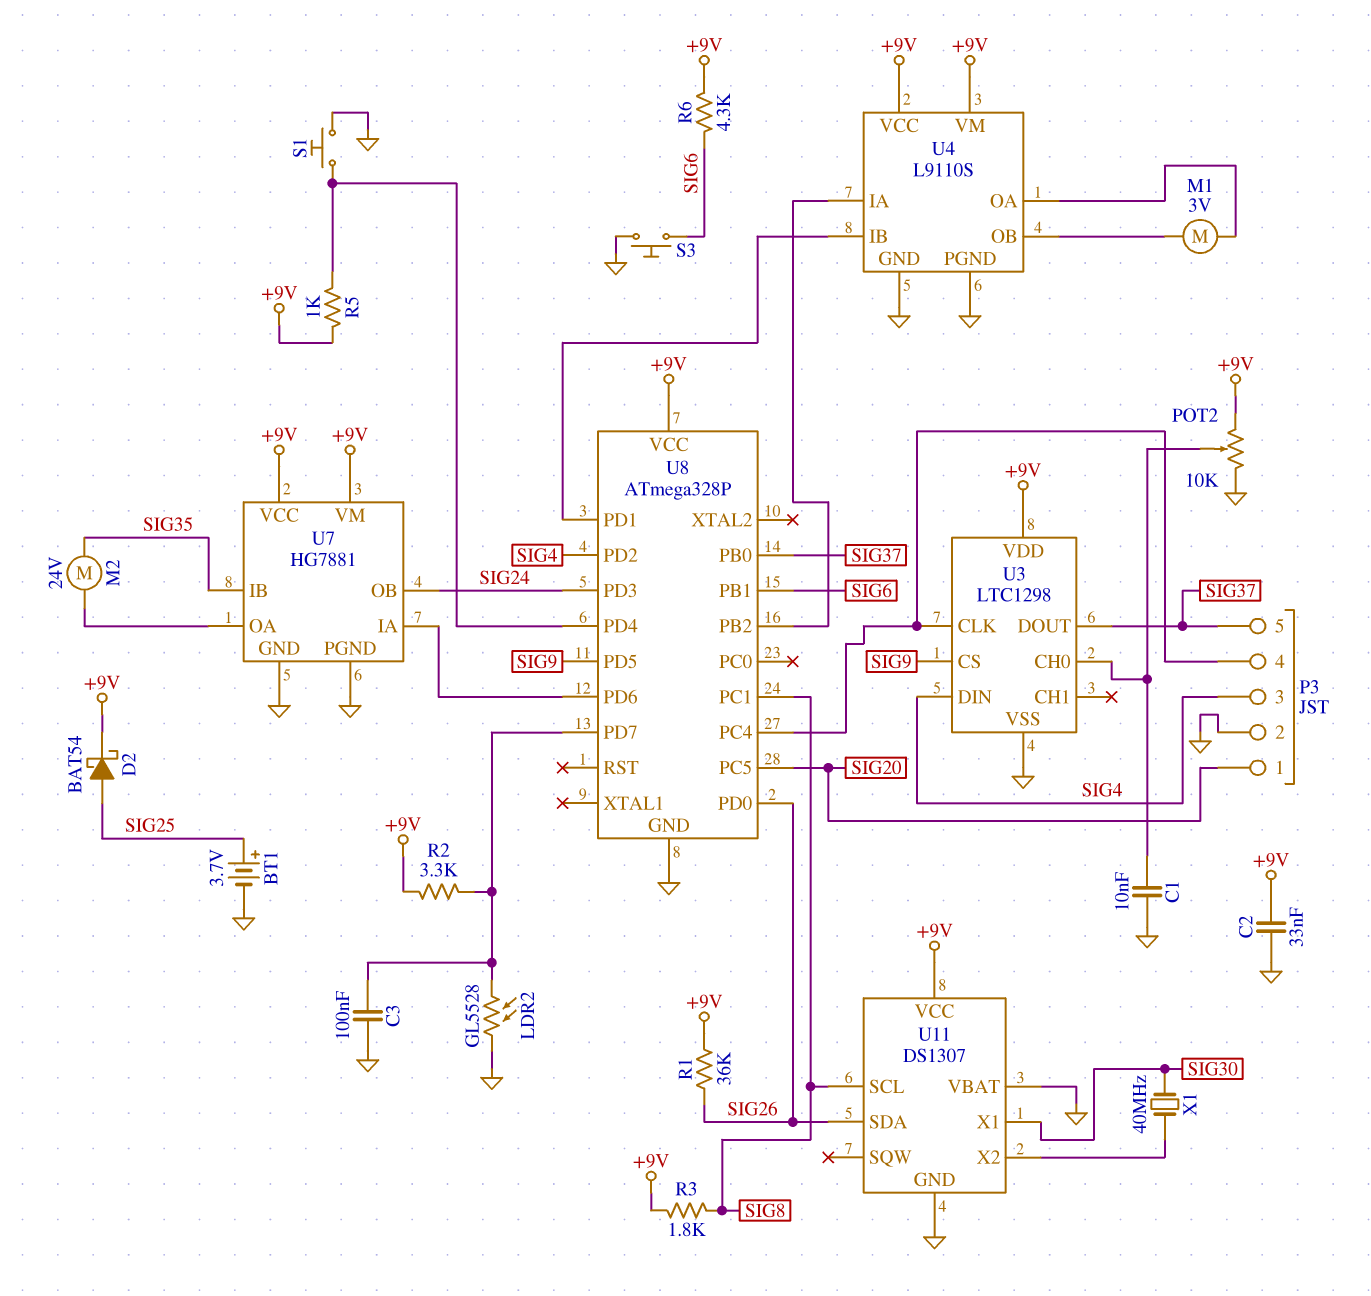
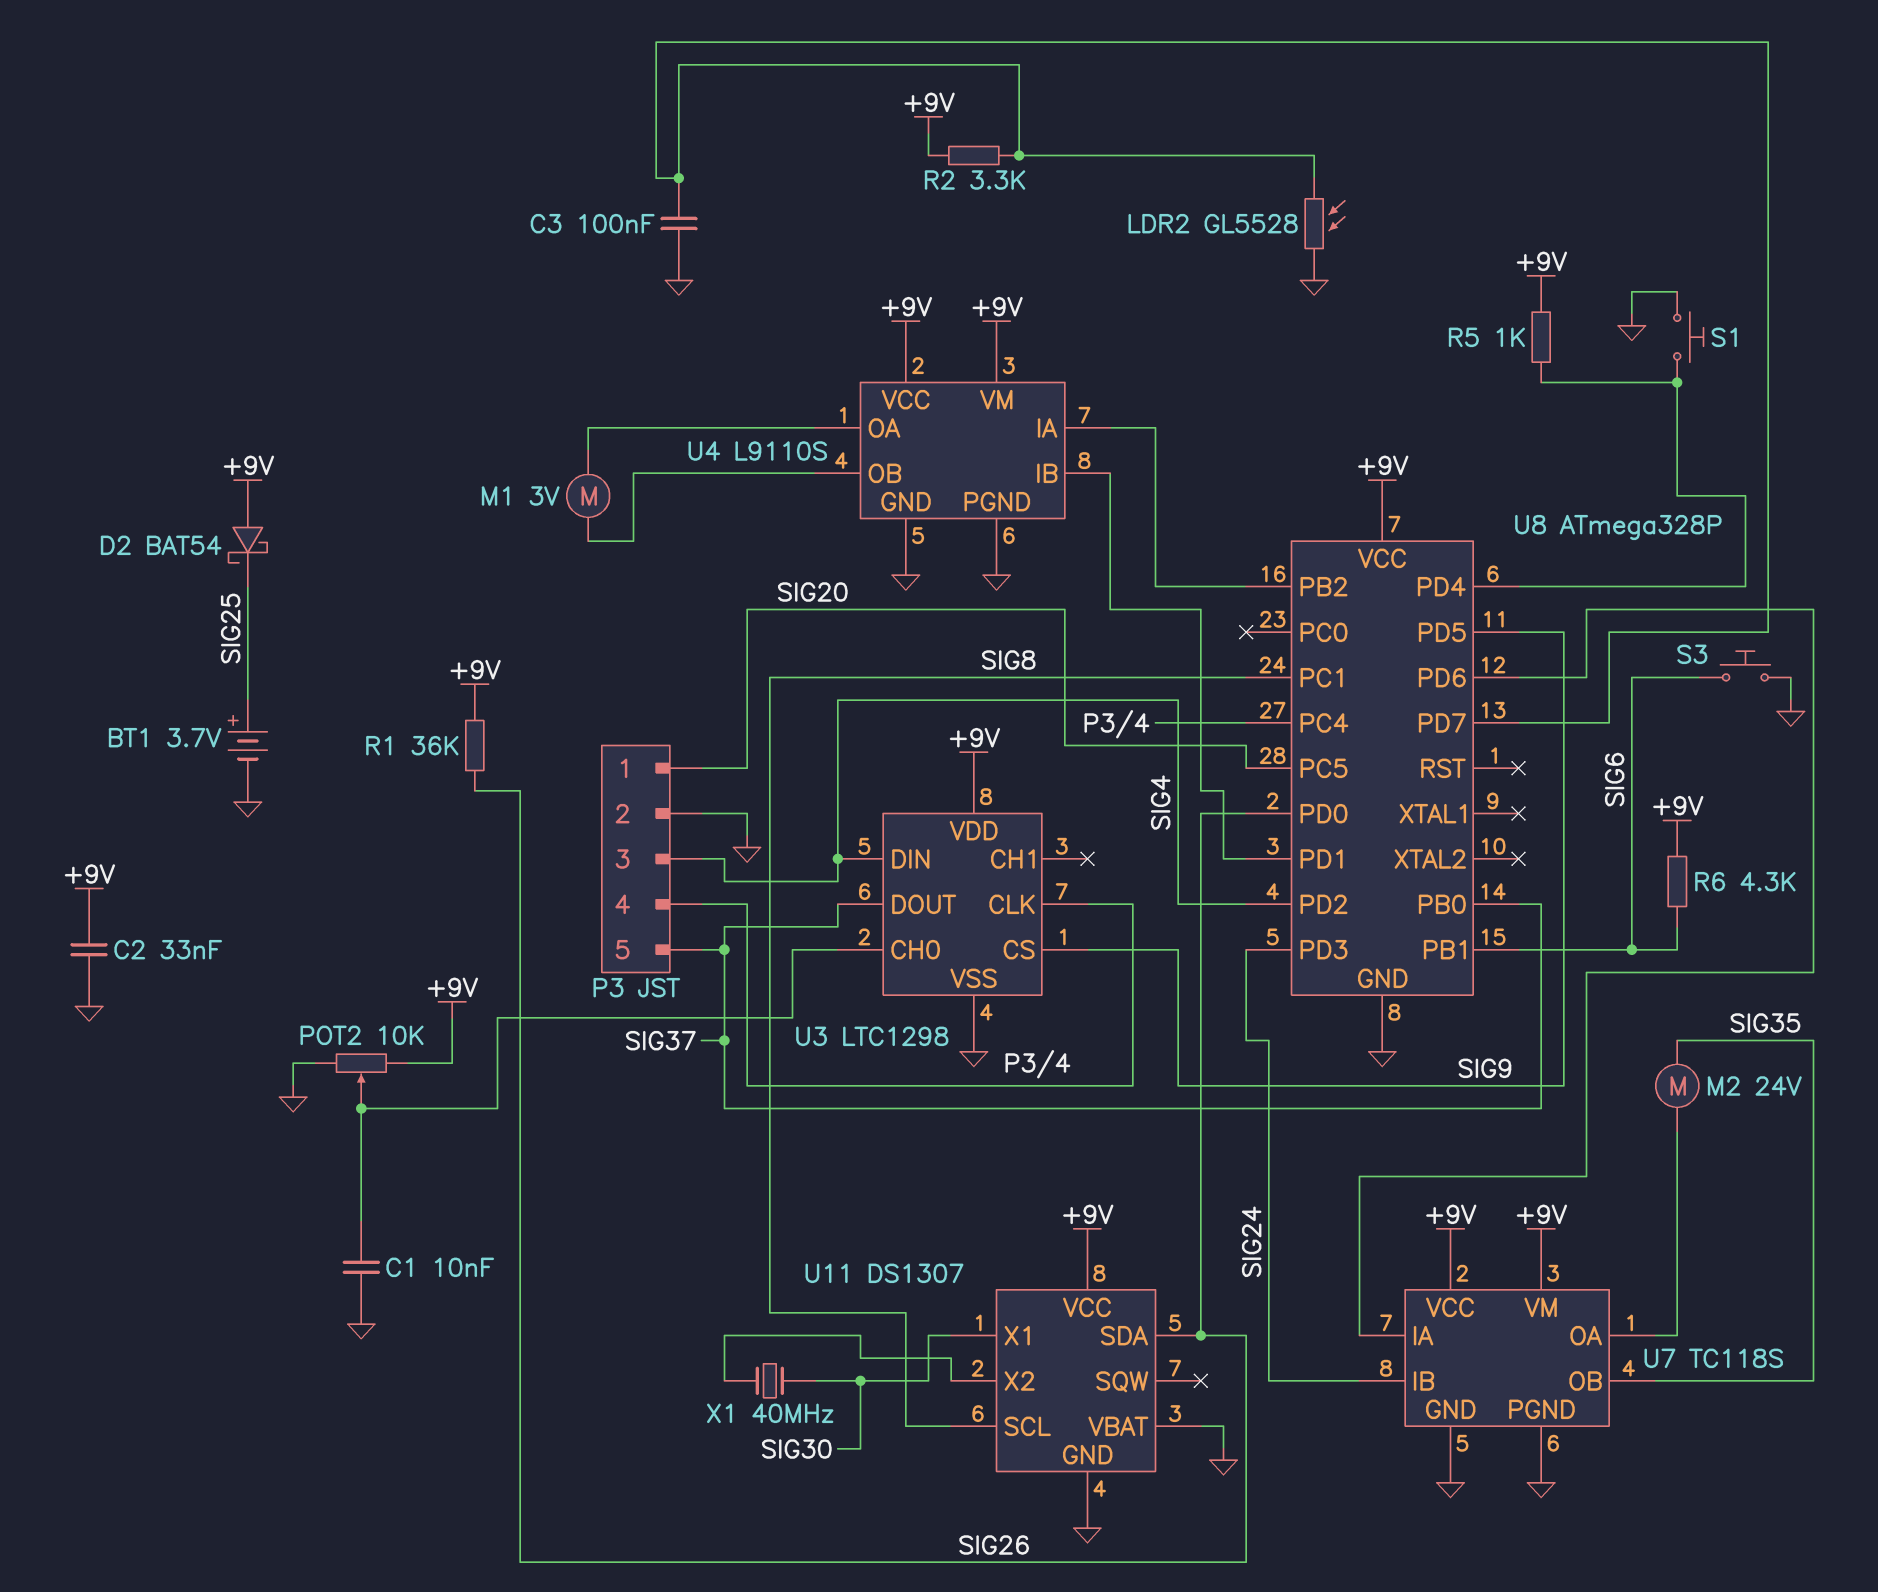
D2: schottky BAT54 (A SIG25, K +9V) -> schottky BAT54 (A +9V, K SIG25)
R3: 1.8k (+9V, SIG8) -> none
U7: HG7881 -> TC118S
U7 pin IB: SIG35 -> SIG24
U7 pin OB: SIG24 -> SIG35

